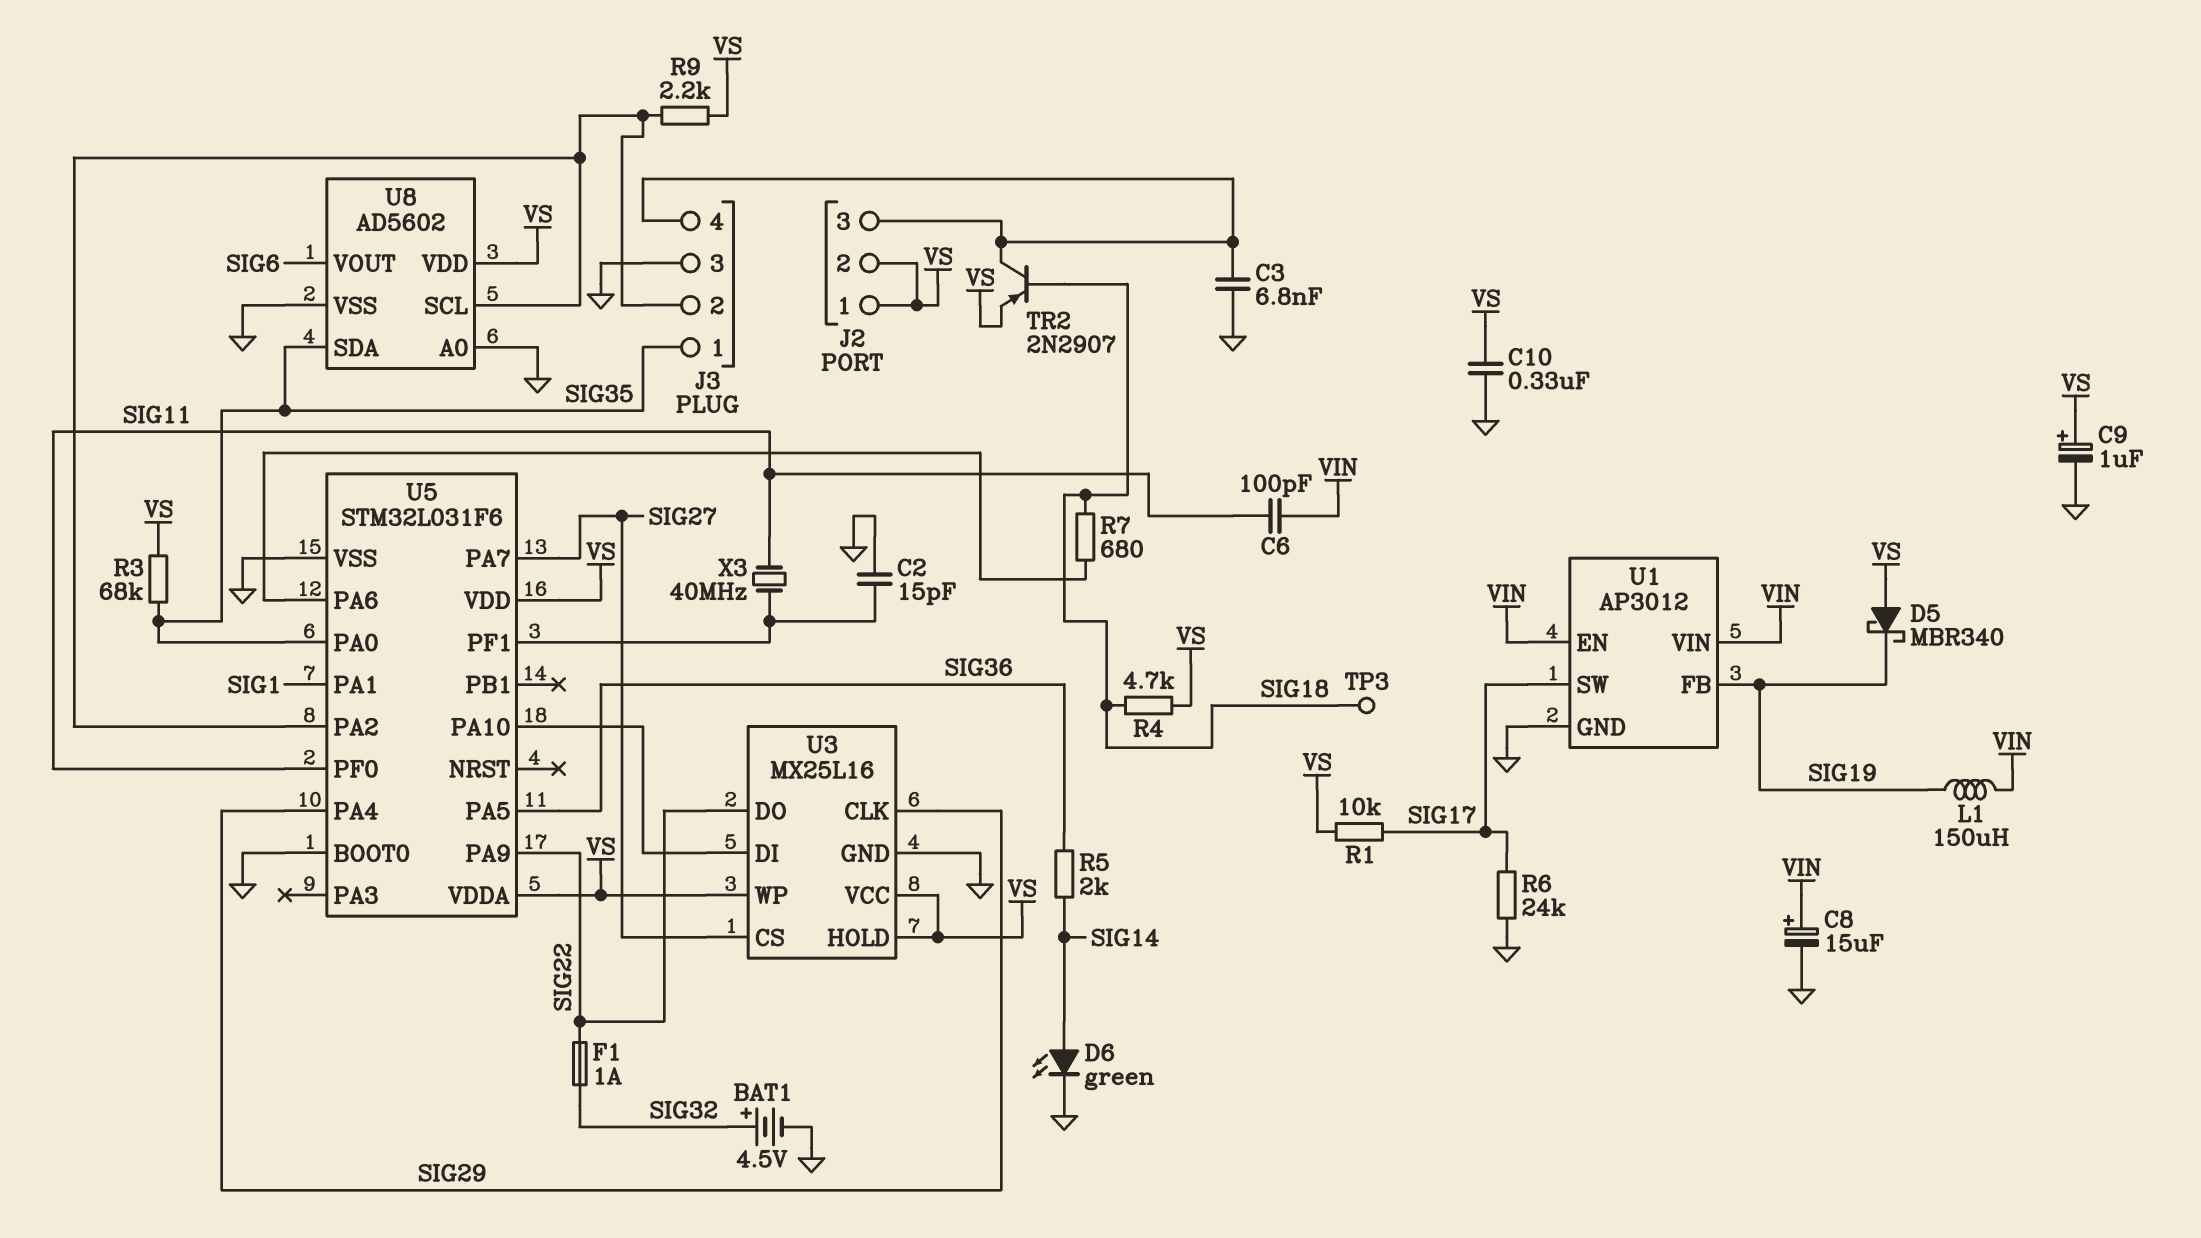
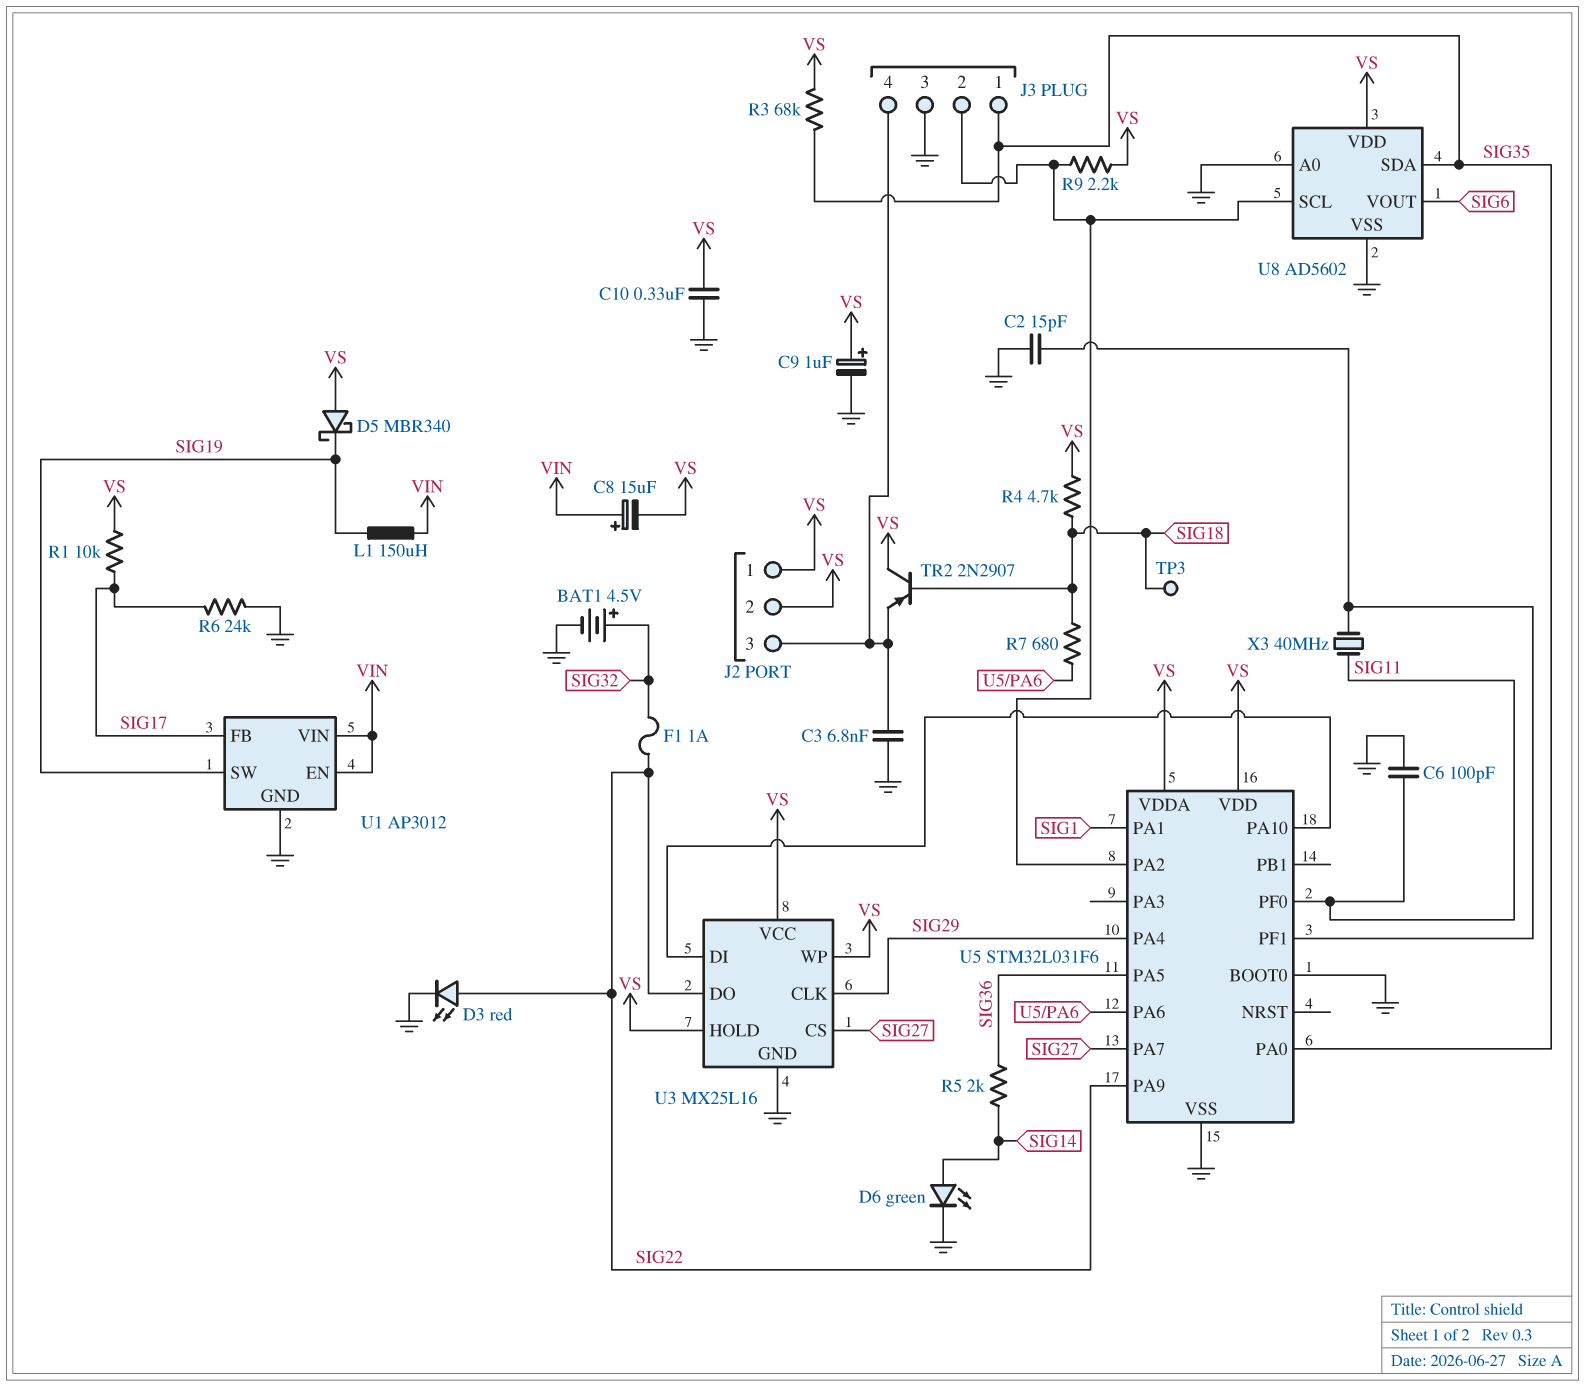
C6: 100pF (SIG11, VIN) -> 100pF (GND, SIG11)
C8: 15uF (plus VIN, minus GND) -> 15uF (plus VIN, minus VS)
D3: none -> LED red (A SIG22, K GND)
TR2: PNP 2N2907 (B SIG18, C J2/3, E VS) -> PNP 2N2907 (B SIG18, C VS, E J2/3)
U1 pin FB: SIG19 -> SIG17
U1 pin SW: SIG17 -> SIG19

